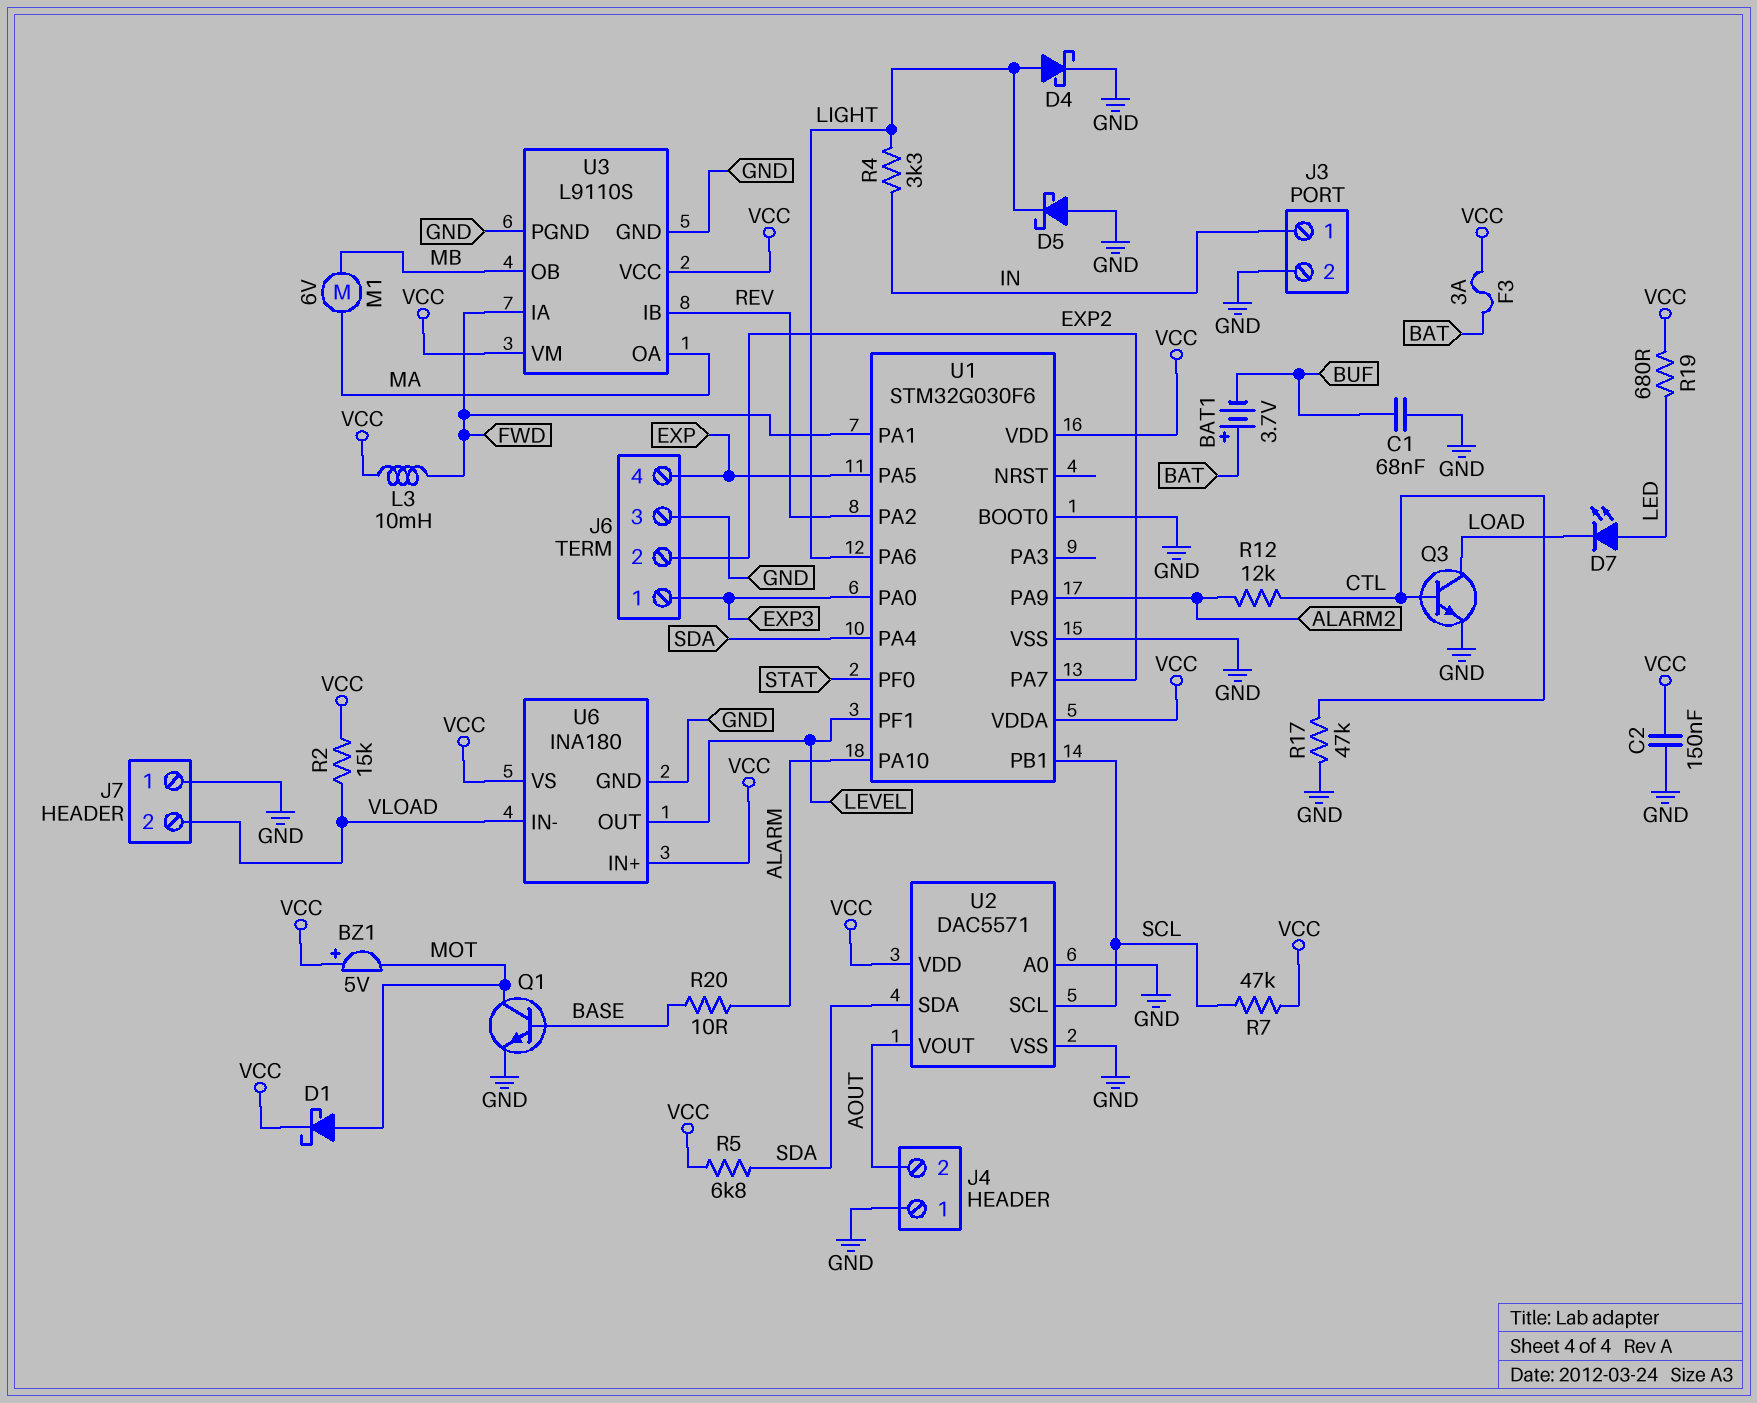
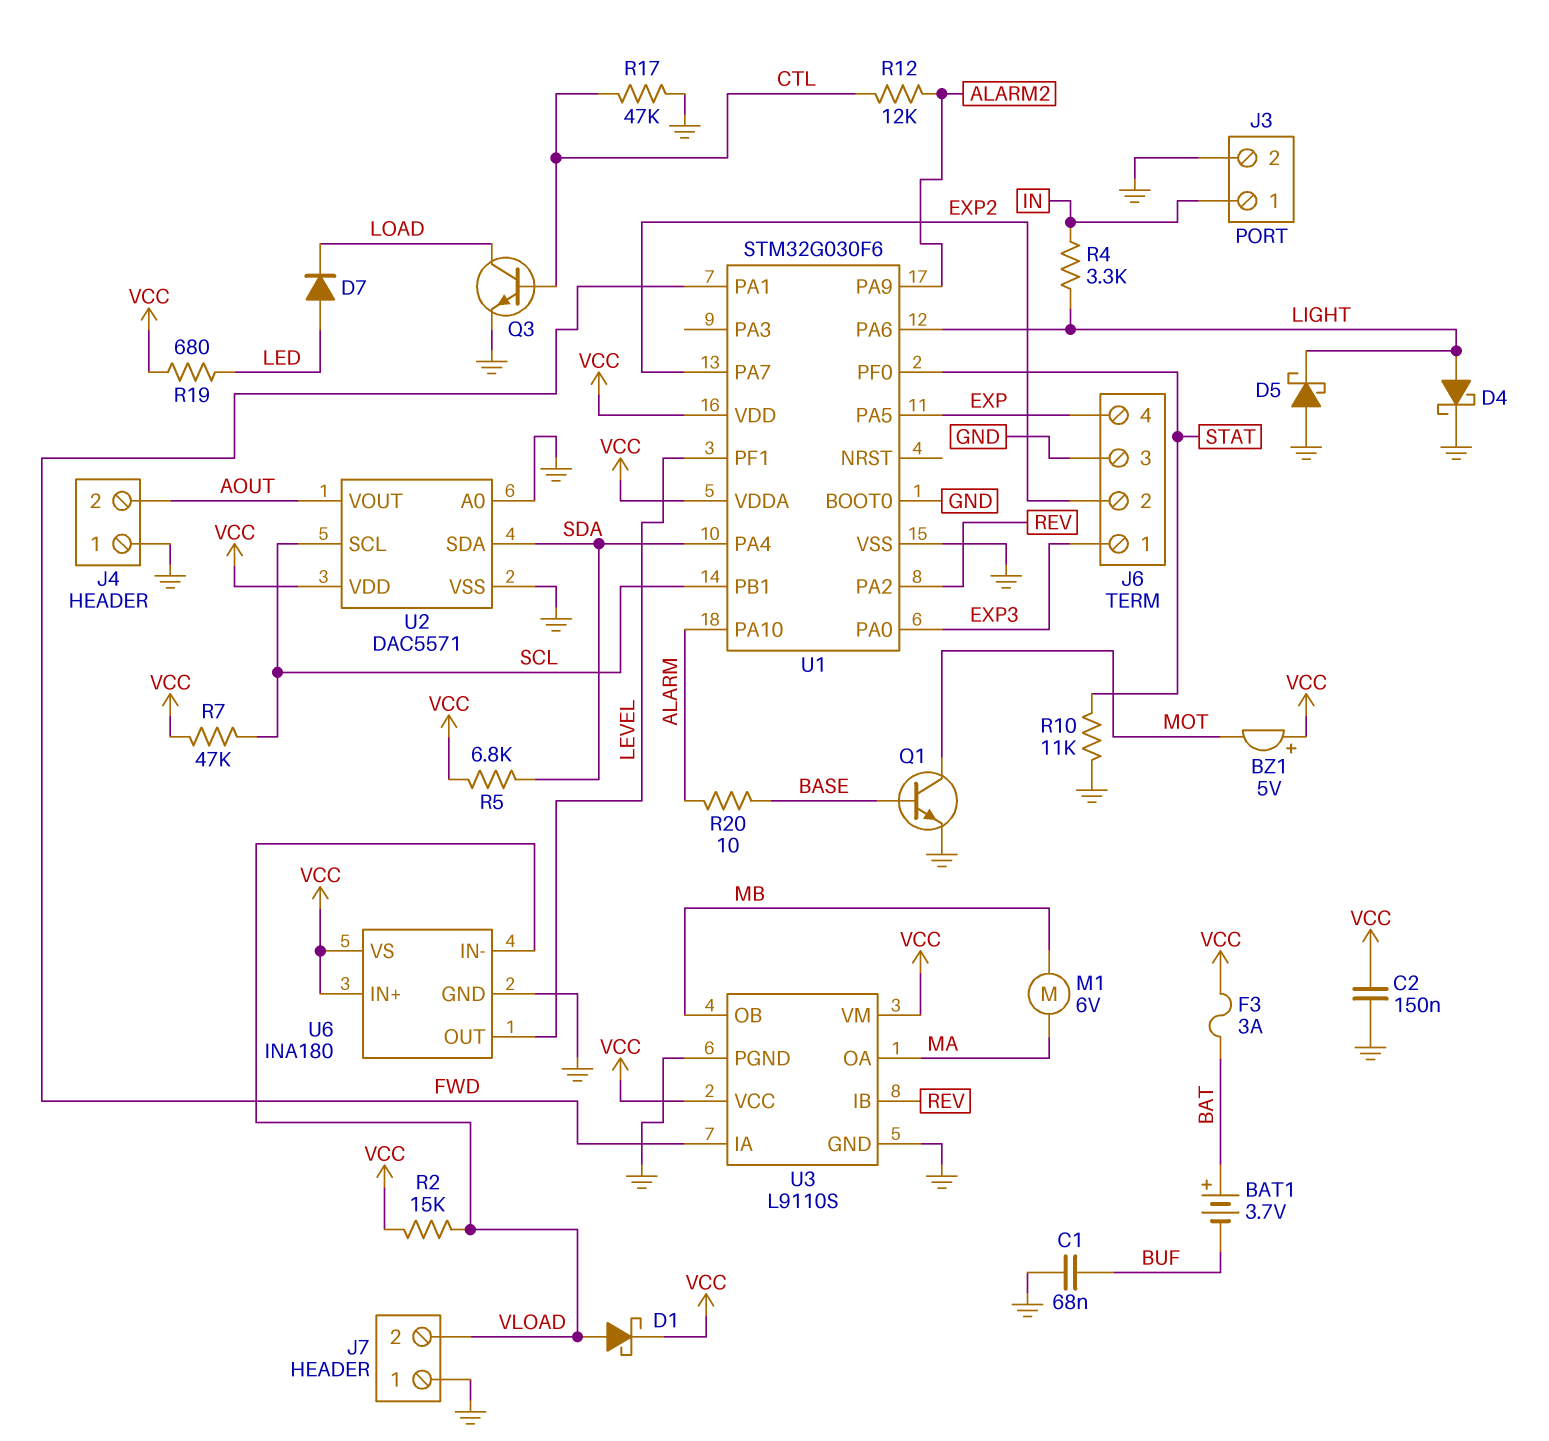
D1: schottky (A MOT, K VCC) -> schottky (A VLOAD, K VCC)
D7: LED (A LED, K LOAD) -> diode (A LED, K LOAD)
L3: 10mH (FWD, VCC) -> none
R10: none -> 11k (GND, STAT)

